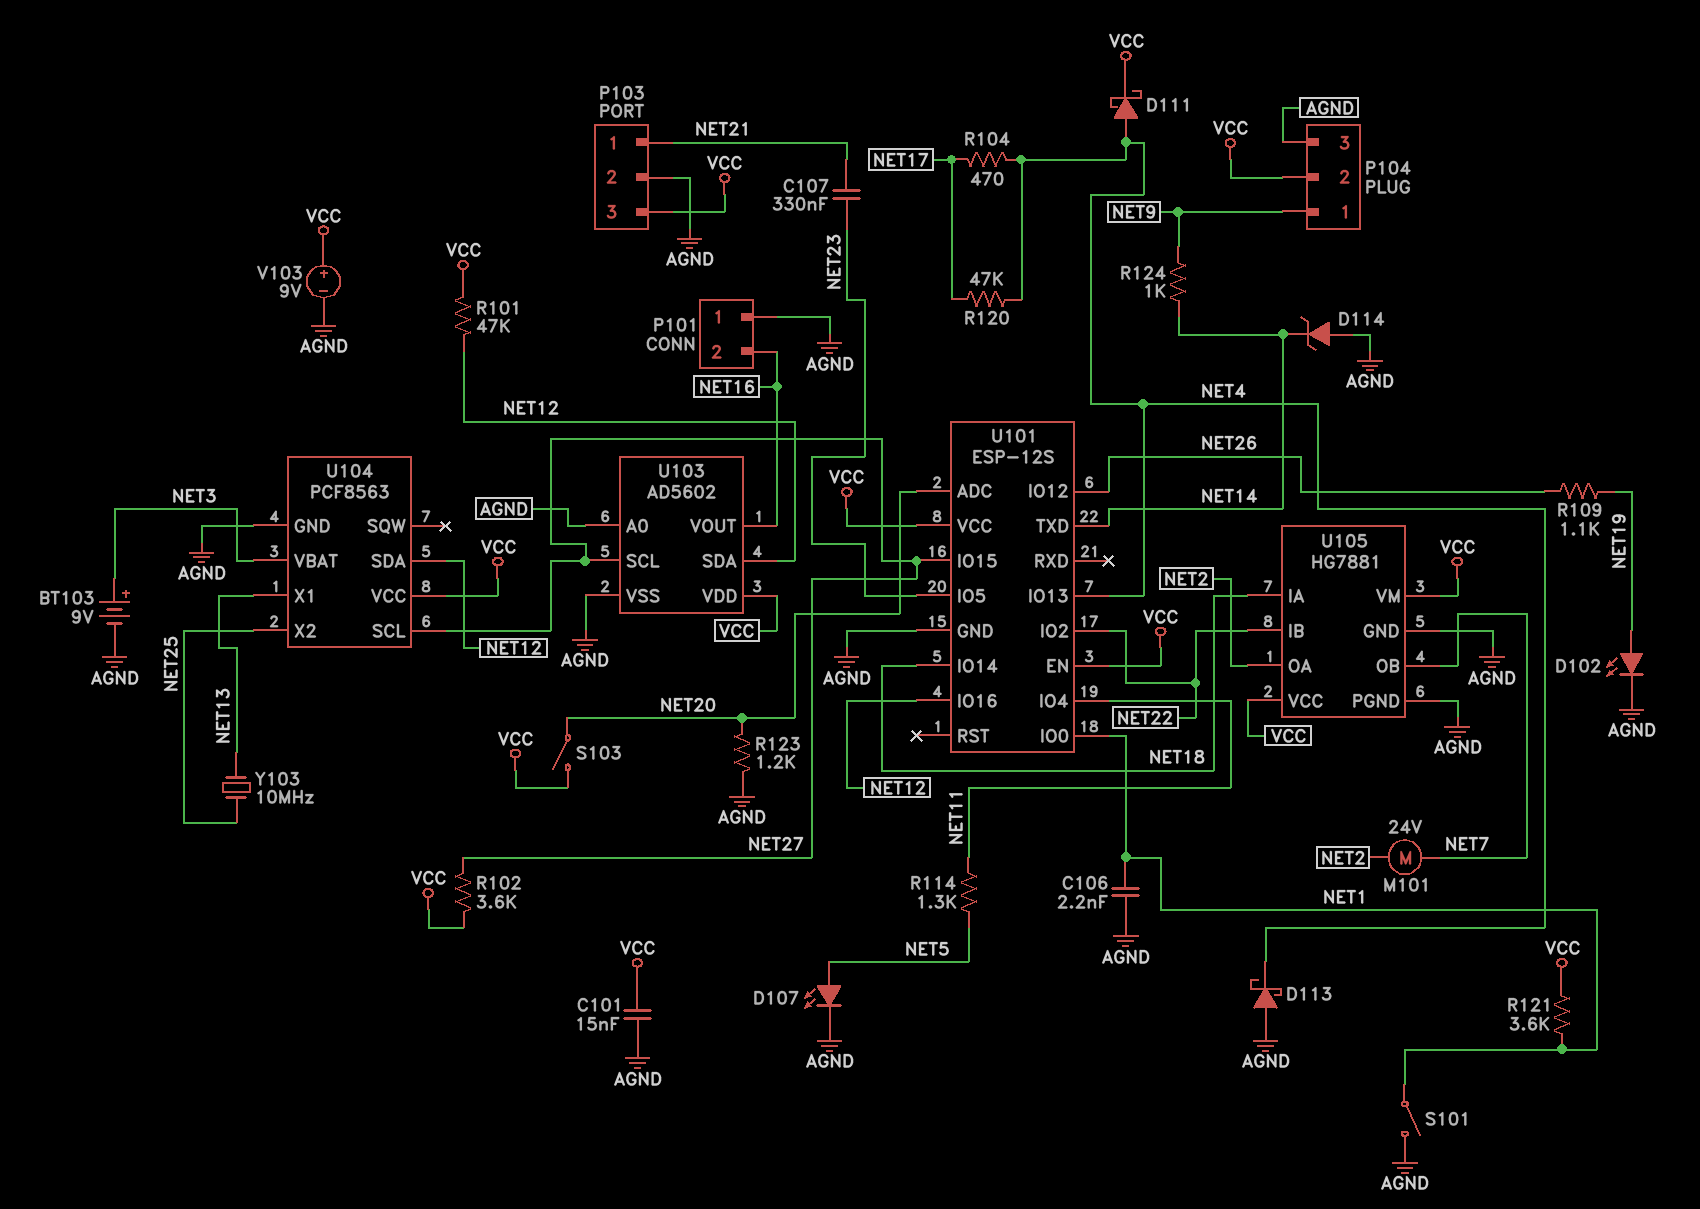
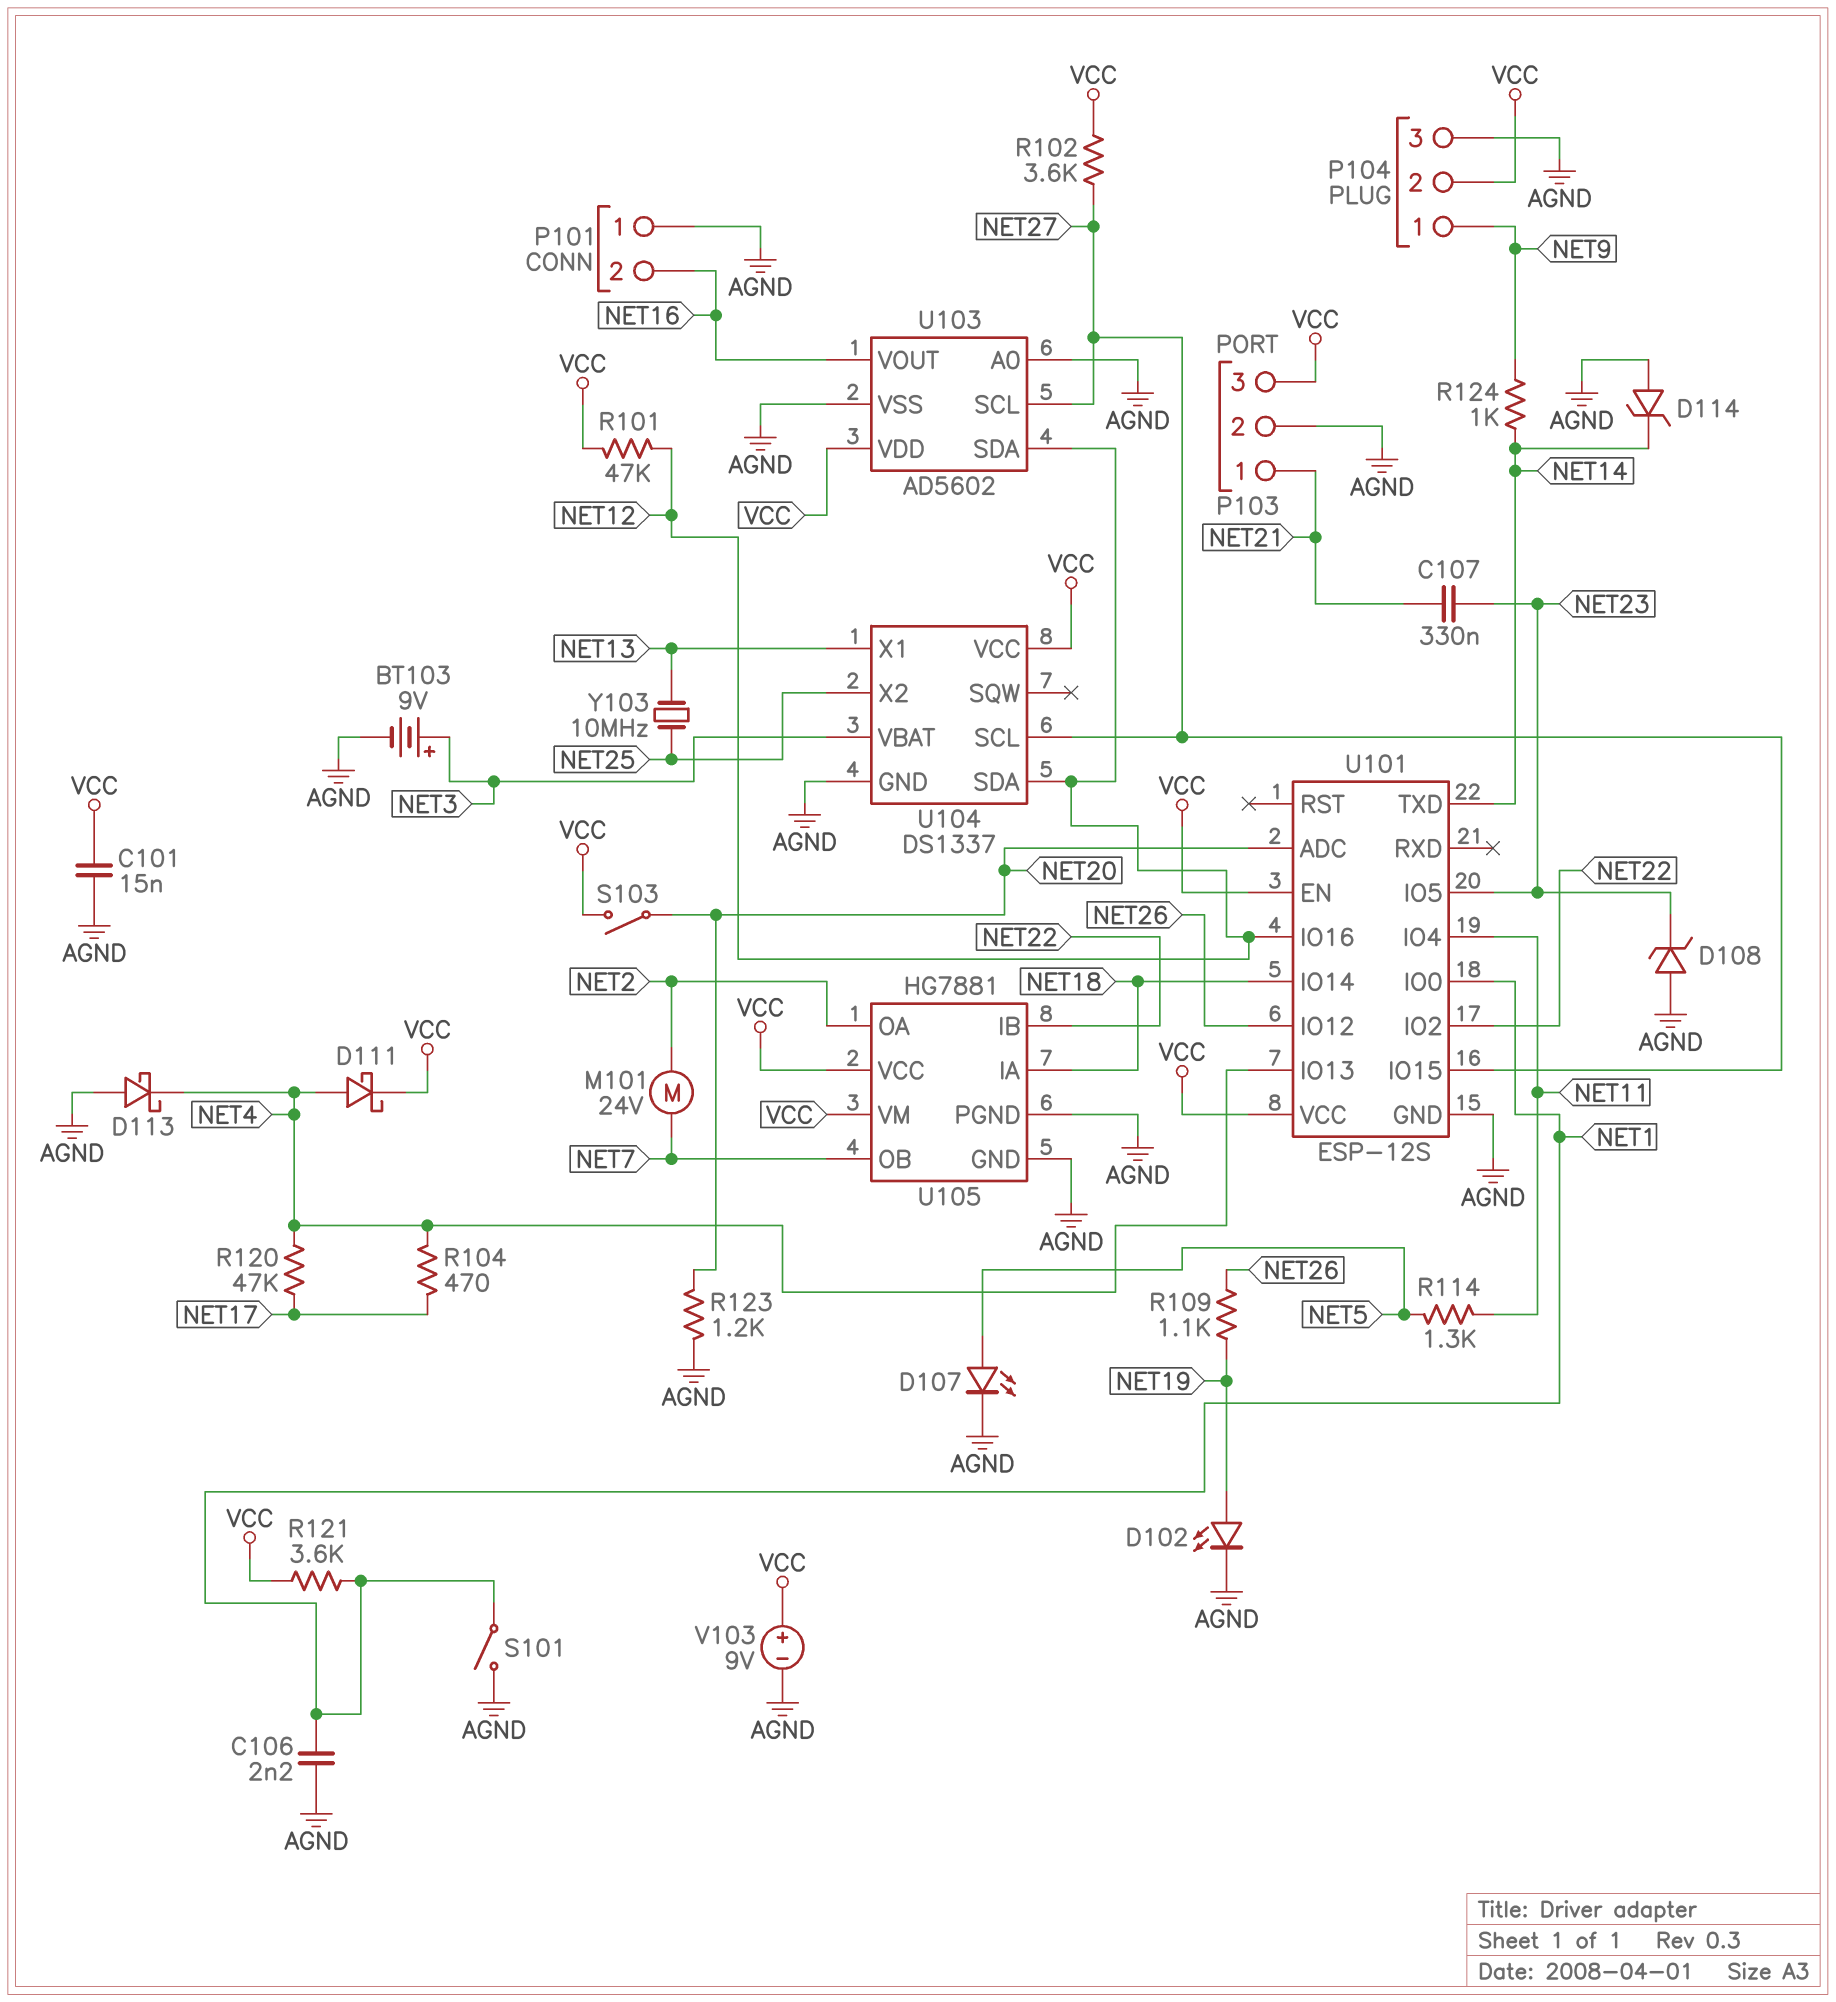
D108: none -> zener (A AGND, K NET23)
U104: PCF8563 -> DS1337

